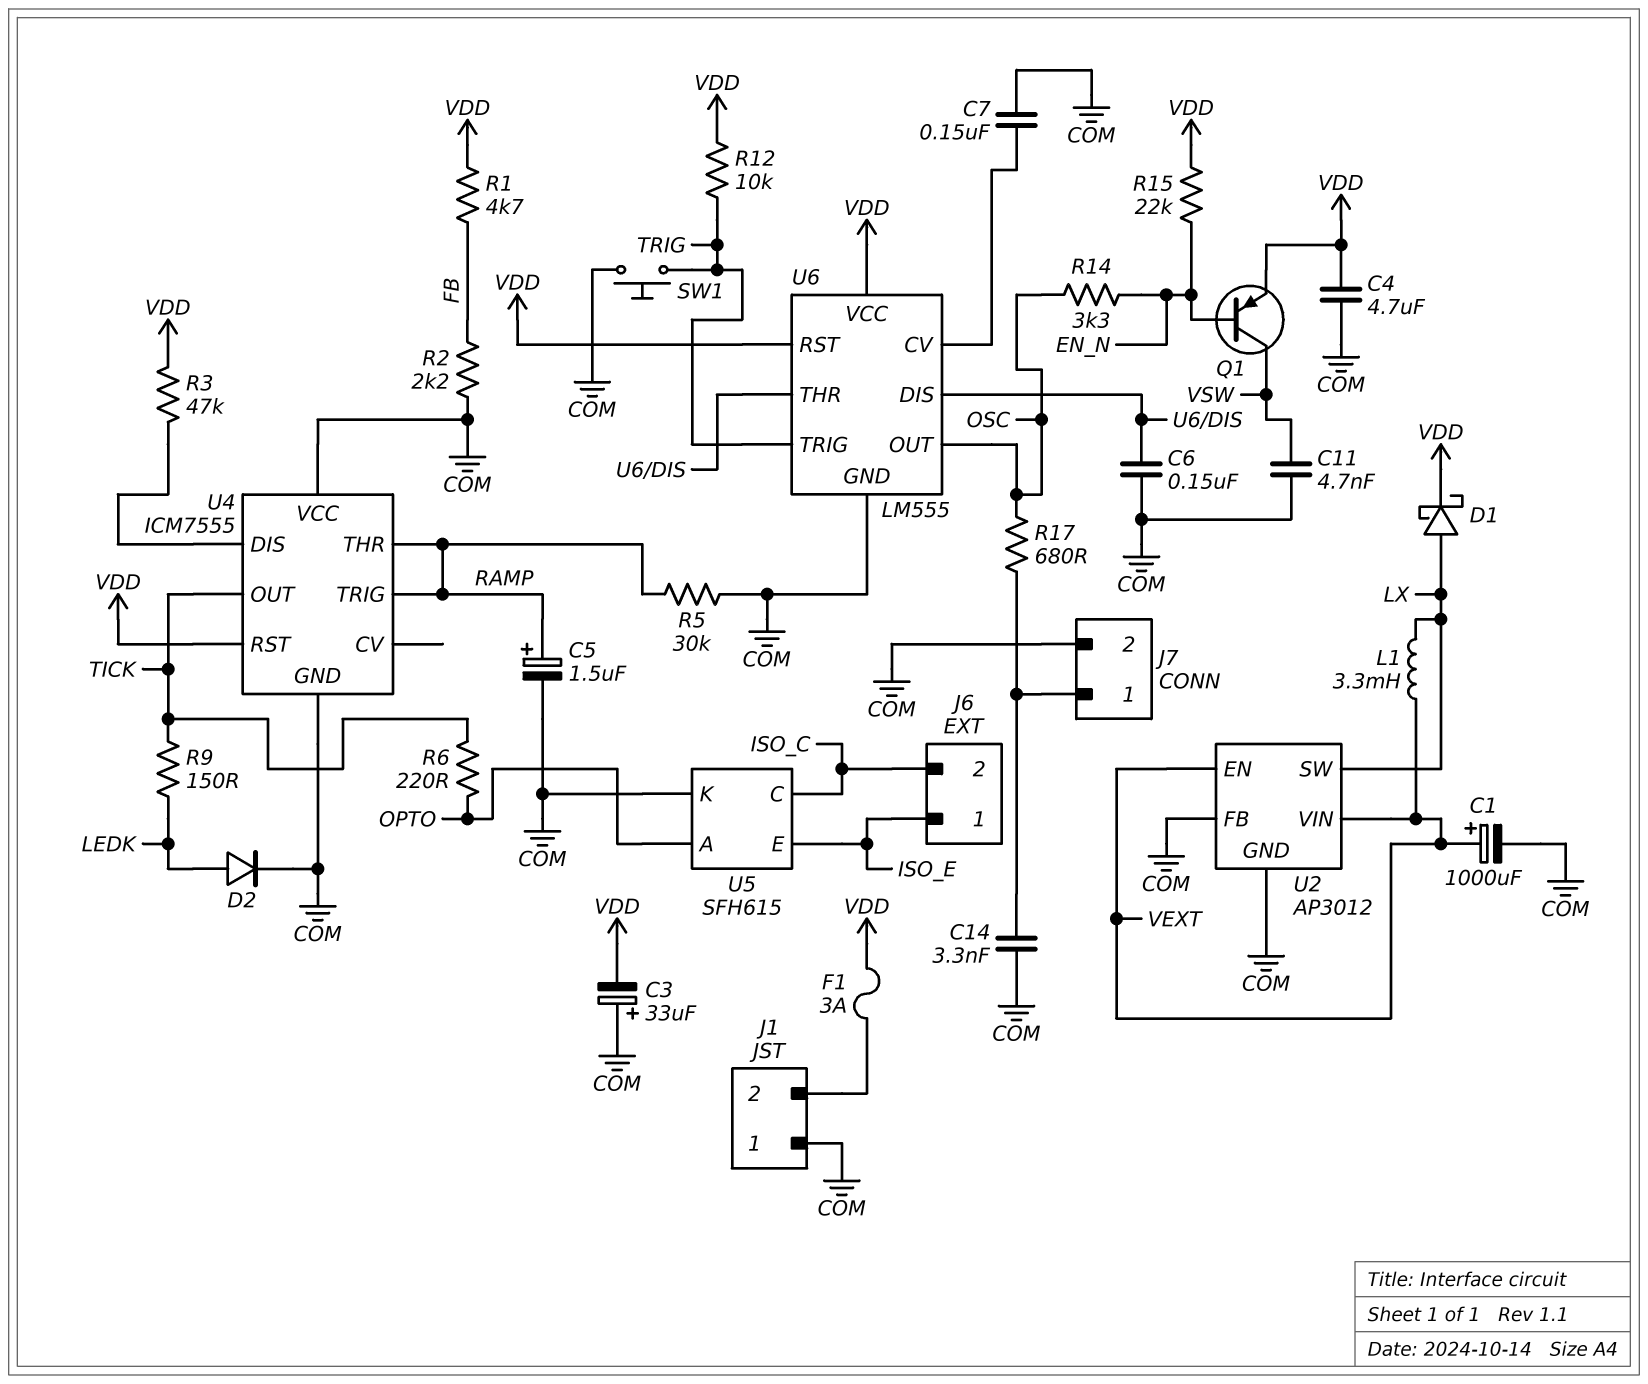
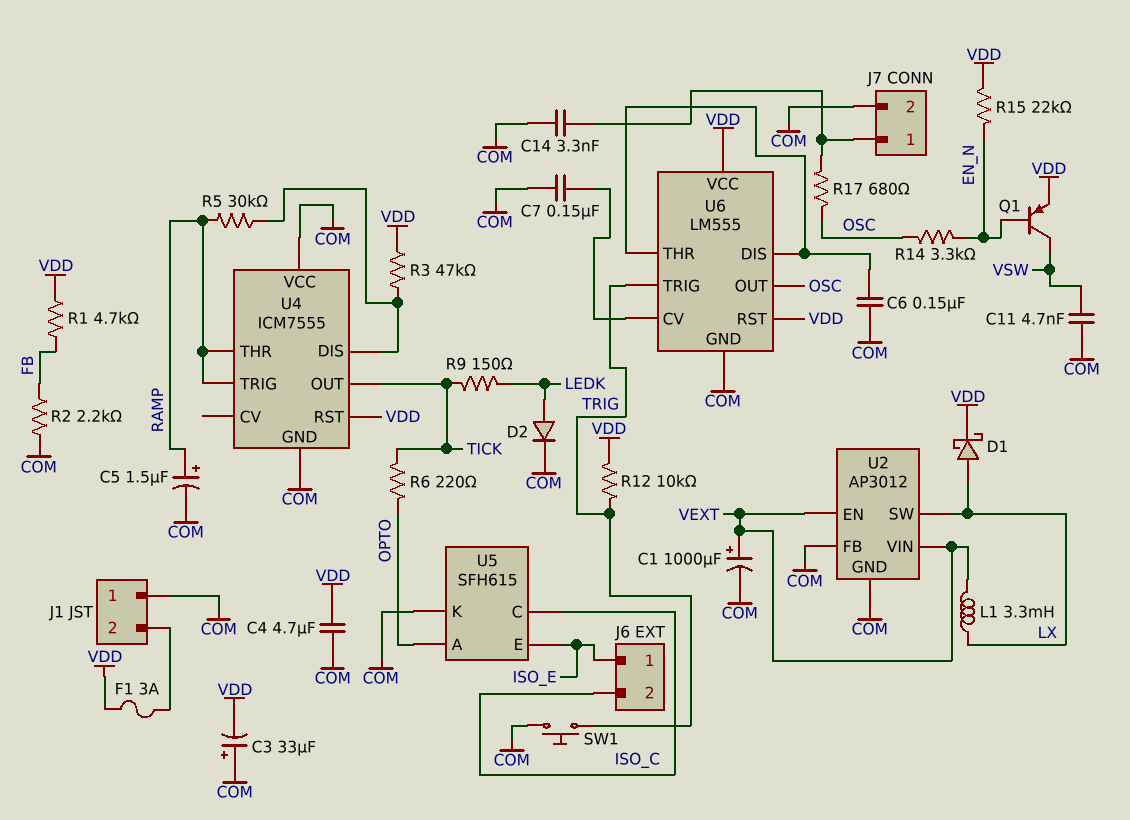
R5: 30k (COM, RAMP) -> 30k (RAMP, U4/DIS)

